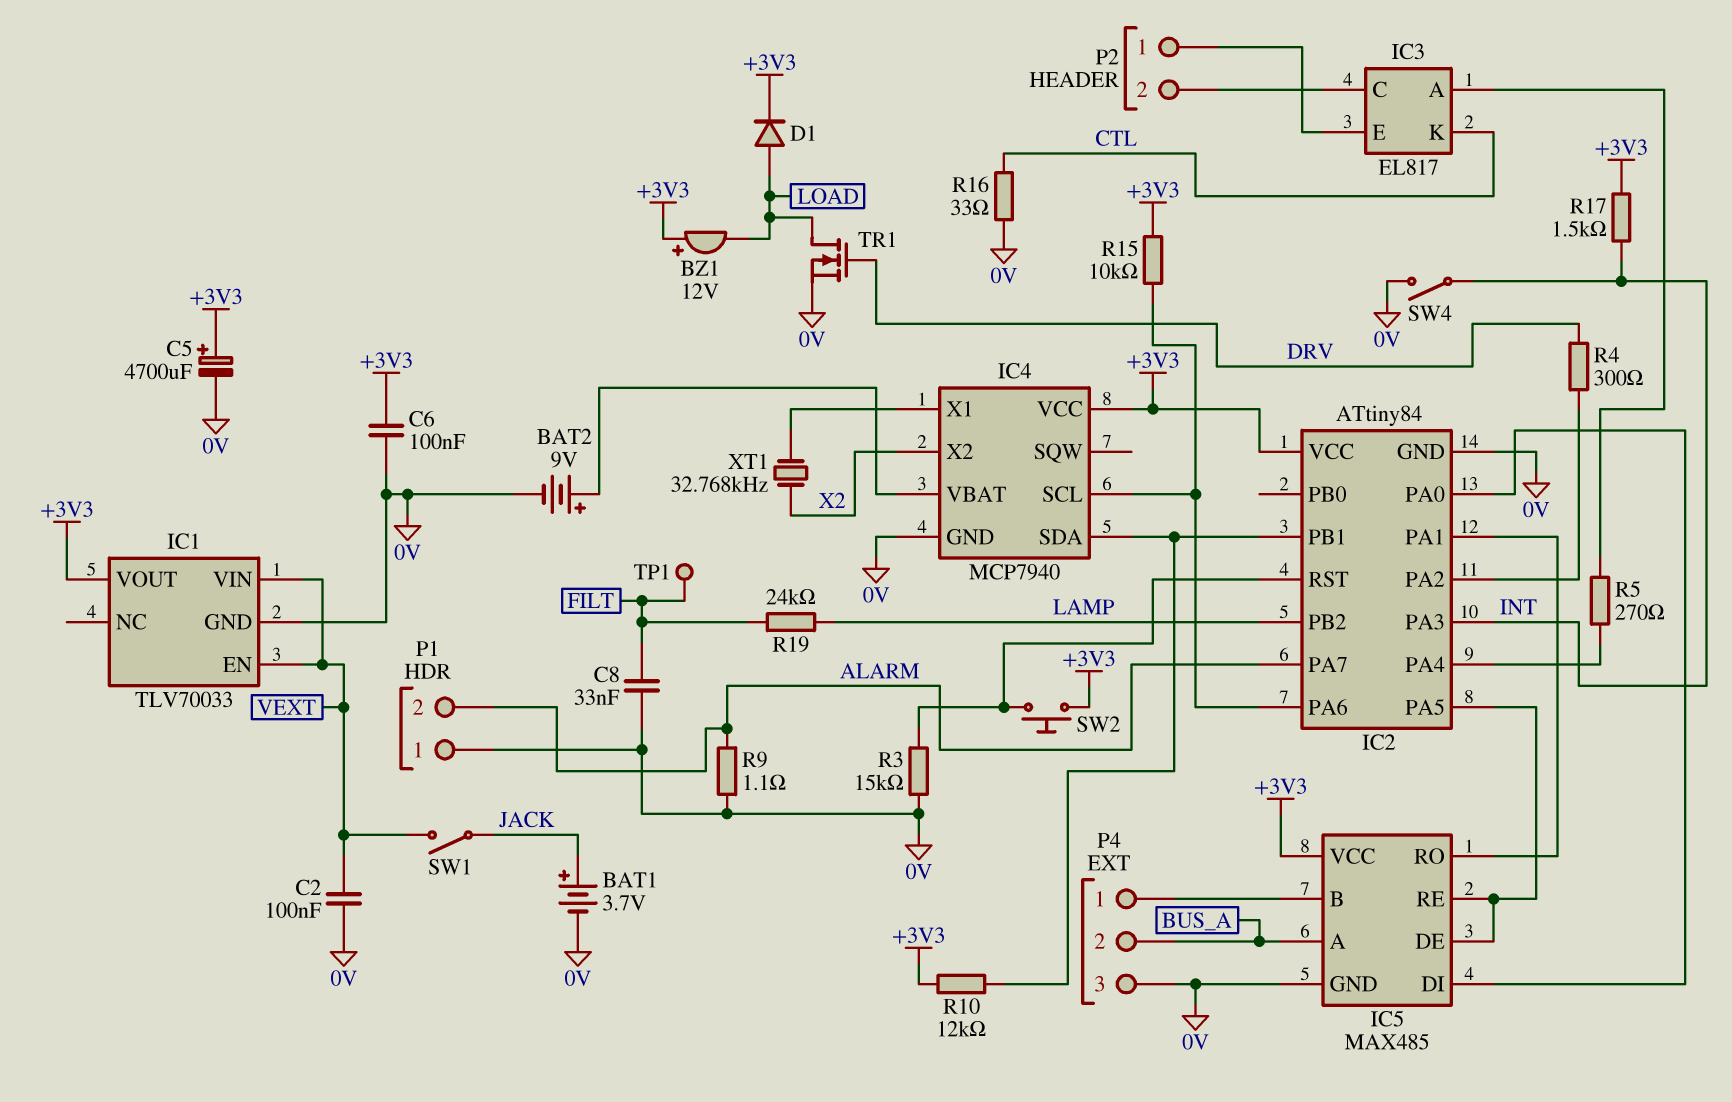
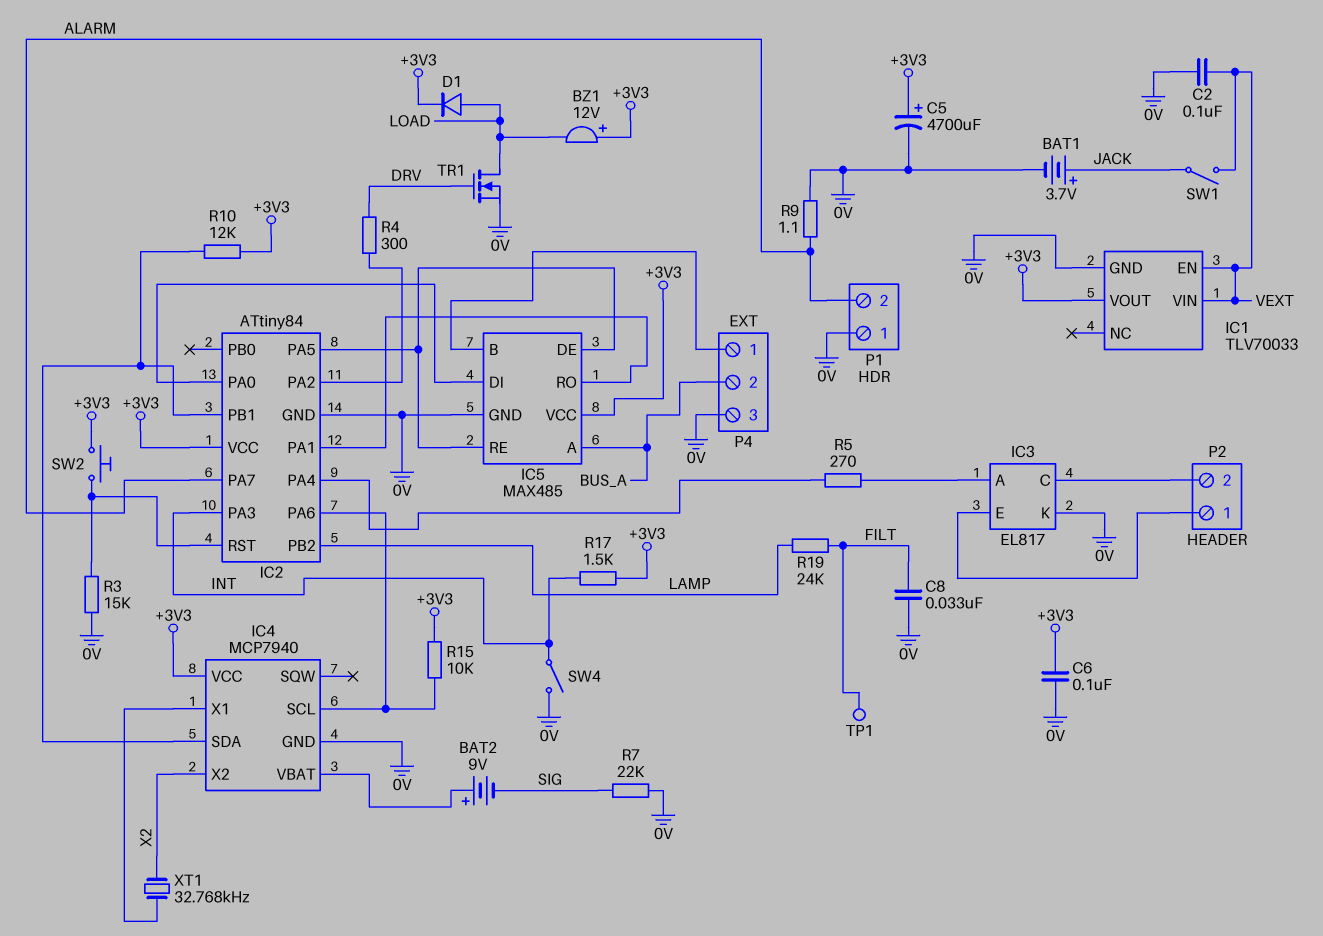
BAT2: 9V (plus IC4/VBAT, minus 0V) -> 9V (plus IC4/VBAT, minus SIG)
IC3 pin K: CTL -> 0V
R7: none -> 22k (0V, SIG)
R16: 33 (0V, CTL) -> none

